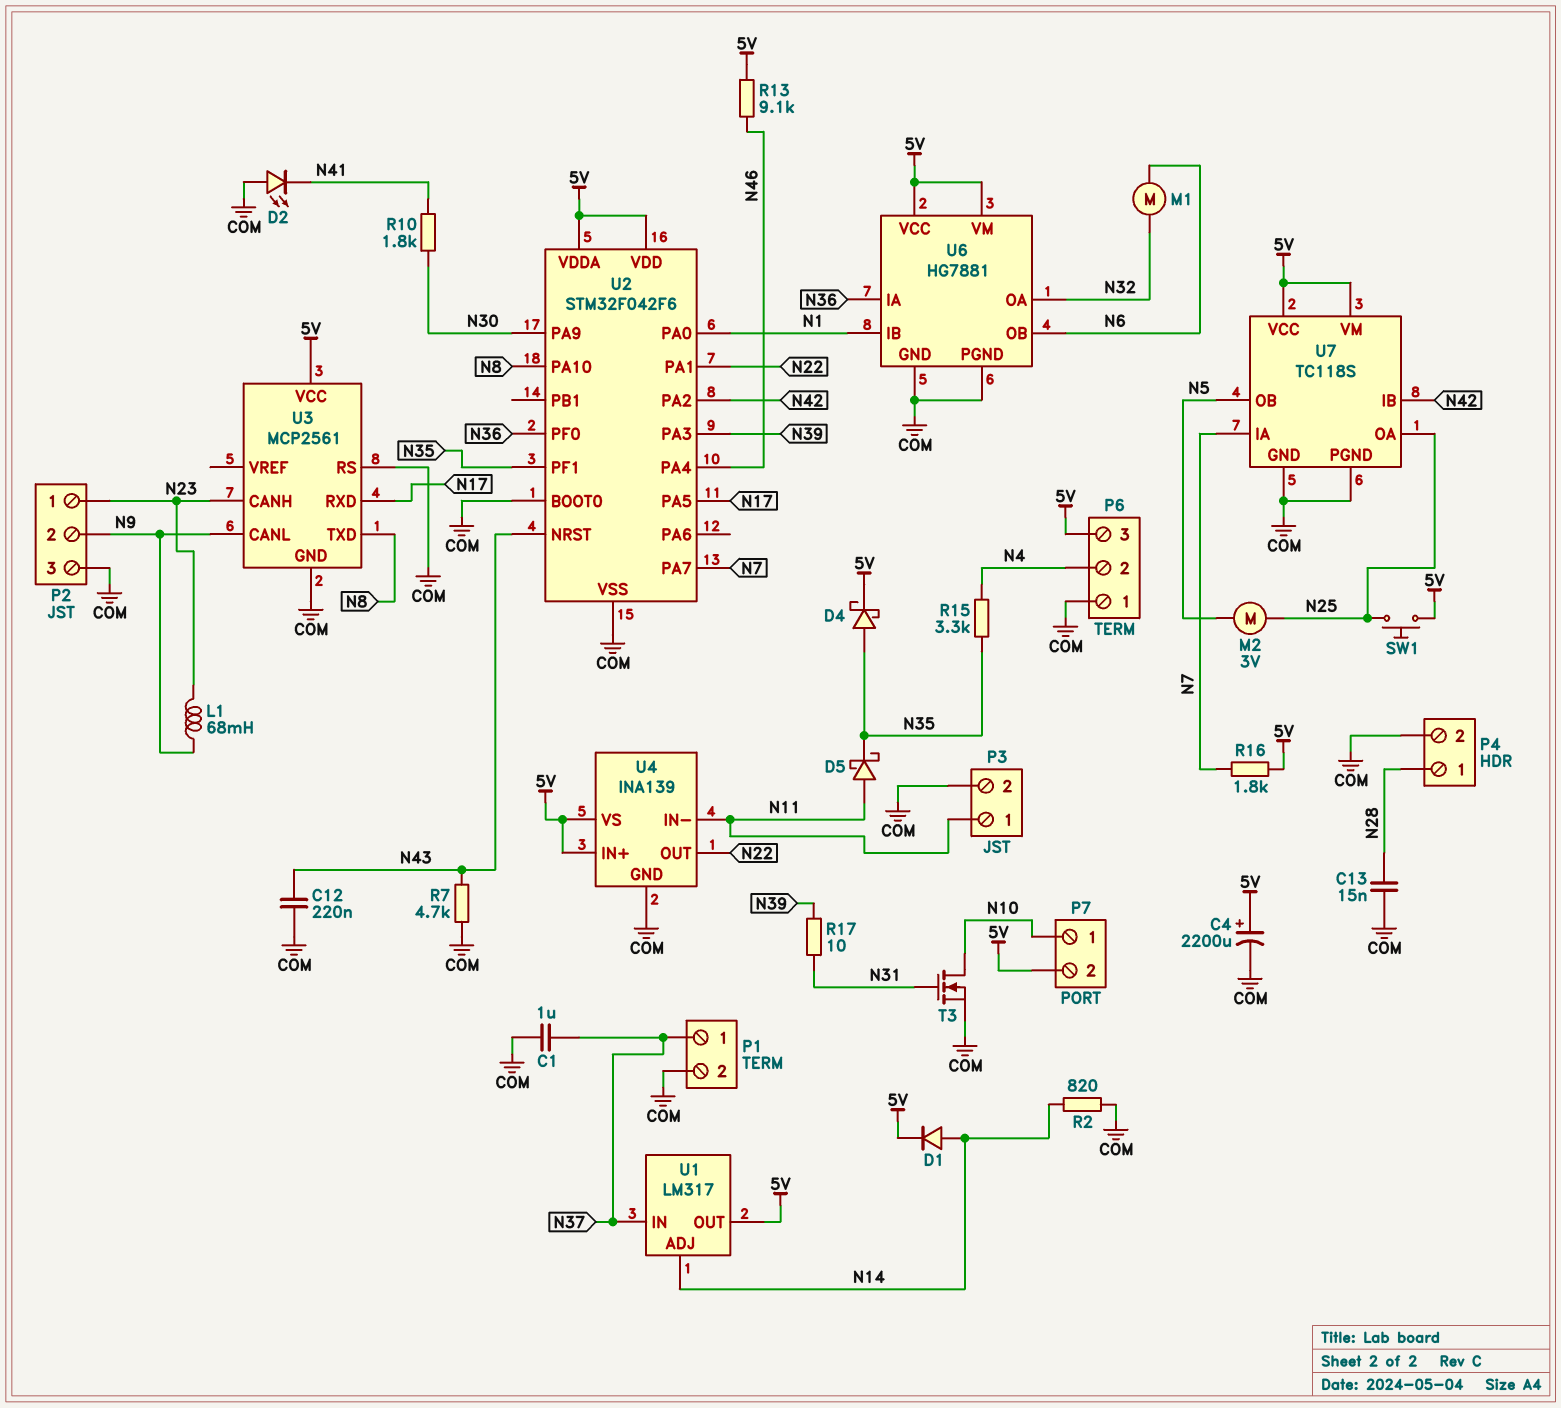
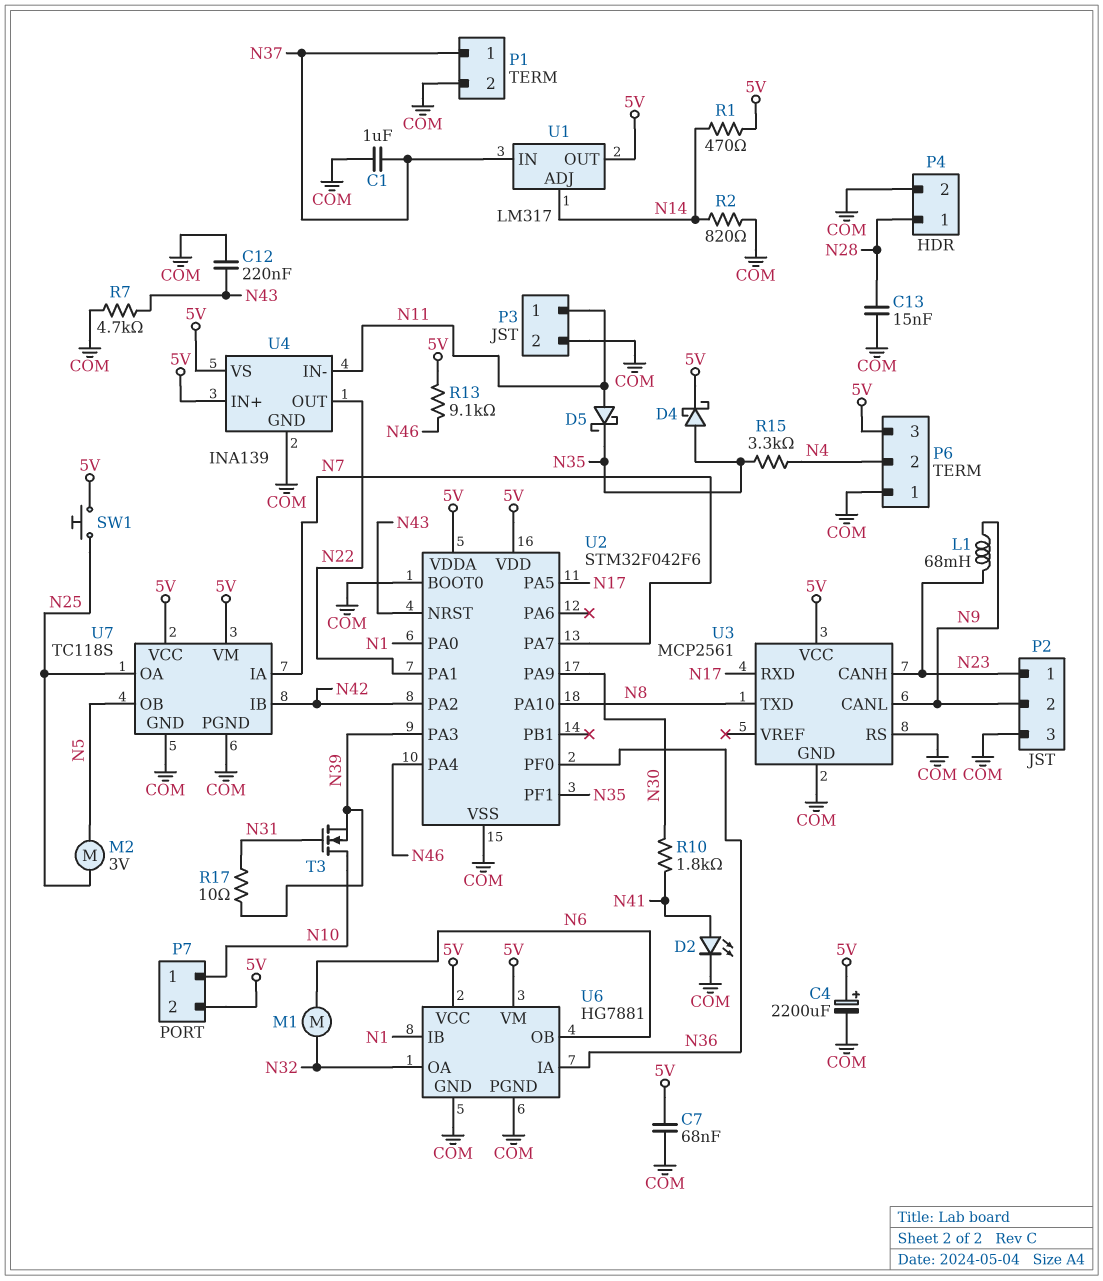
C7: none -> 68nF (5V, COM)
D1: diode (A N14, K 5V) -> none
D2: LED (A COM, K N41) -> LED (A N41, K COM)
R1: none -> 470 (5V, N14)
R16: 1.8k (5V, N7) -> none
T3: NMOS (G N31, D N10, S COM) -> NMOS (G N31, D N10, S N39)

